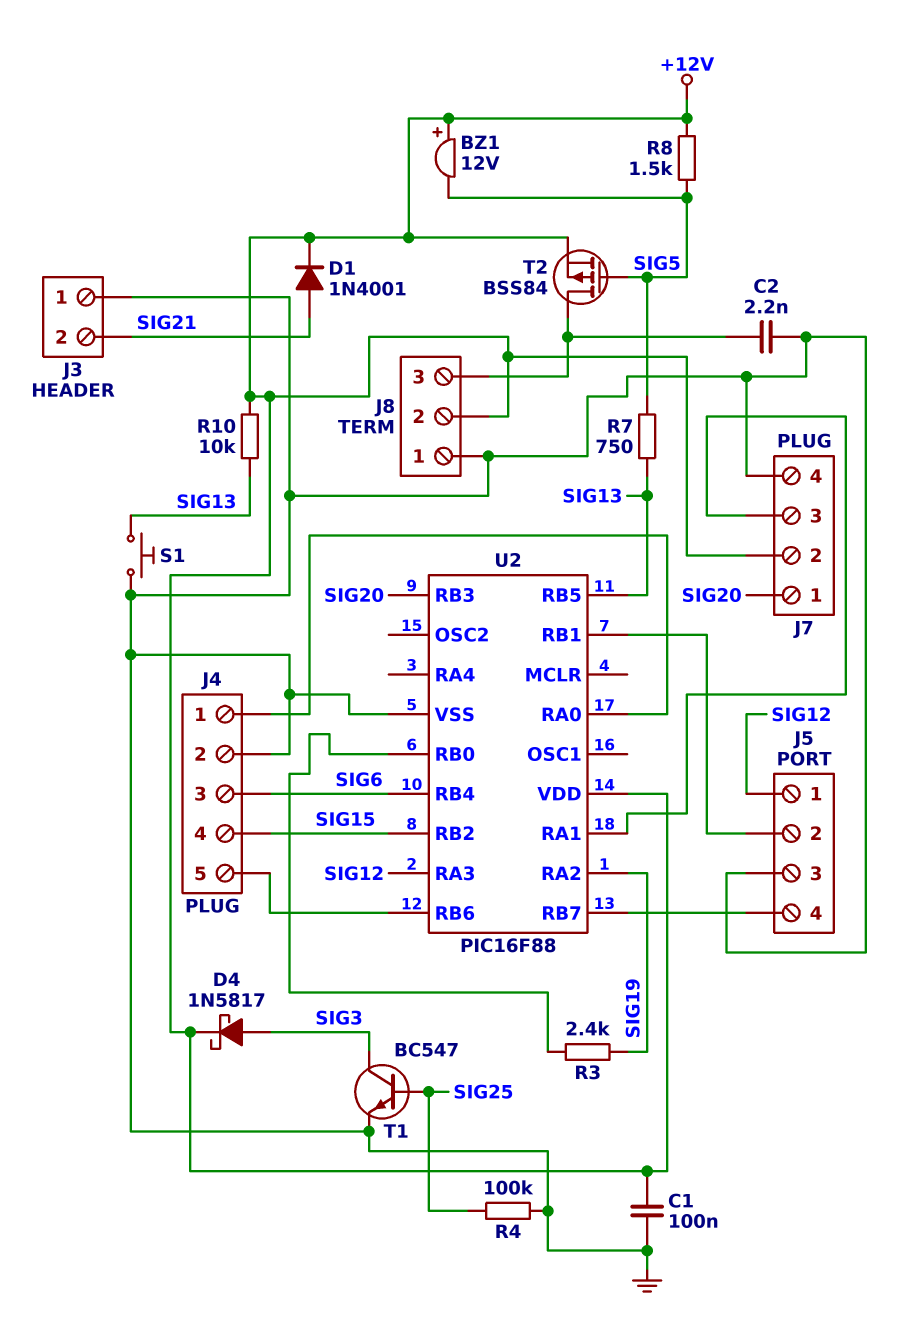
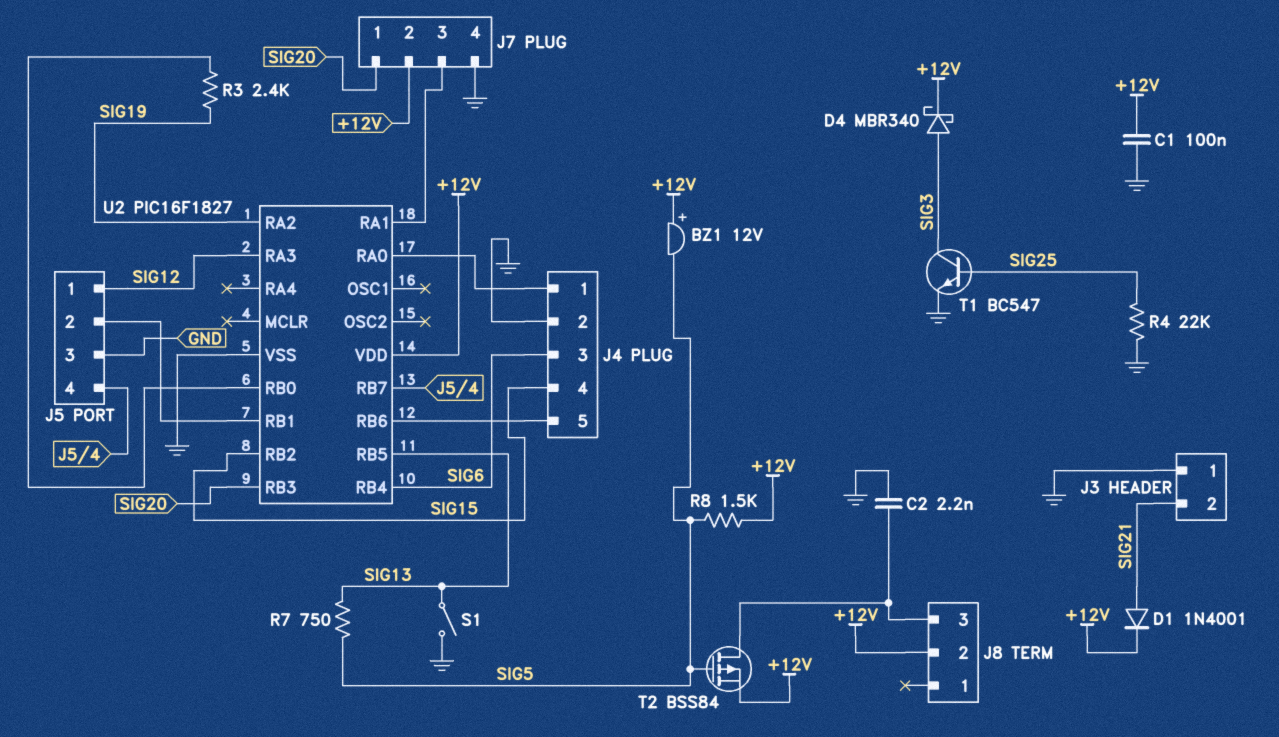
D4: schottky 1N5817 (A SIG3, K +12V) -> schottky MBR340 (A SIG3, K +12V)
J8 pin 1: GND -> none
R4: 100k (GND, SIG25) -> 22k (GND, SIG25)
R10: 10k (+12V, SIG13) -> none
S1: button (GND, SIG13) -> switch (GND, SIG13)
U2: PIC16F88 -> PIC16F1827

